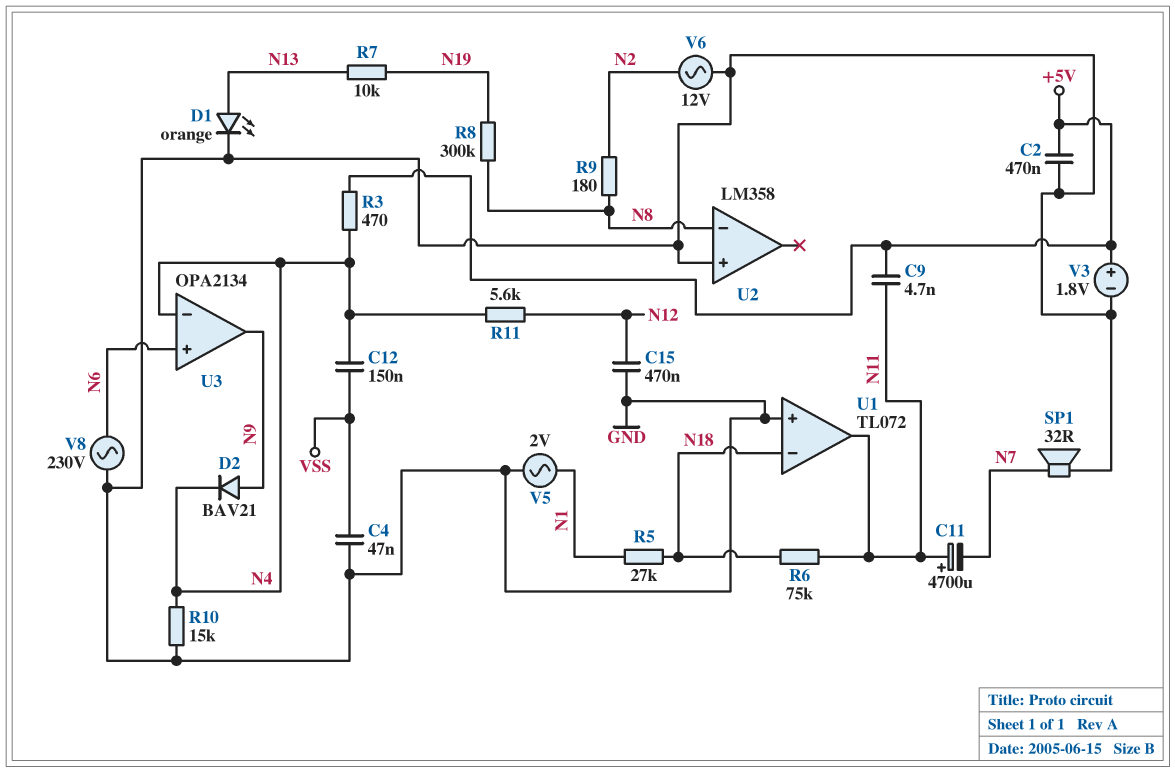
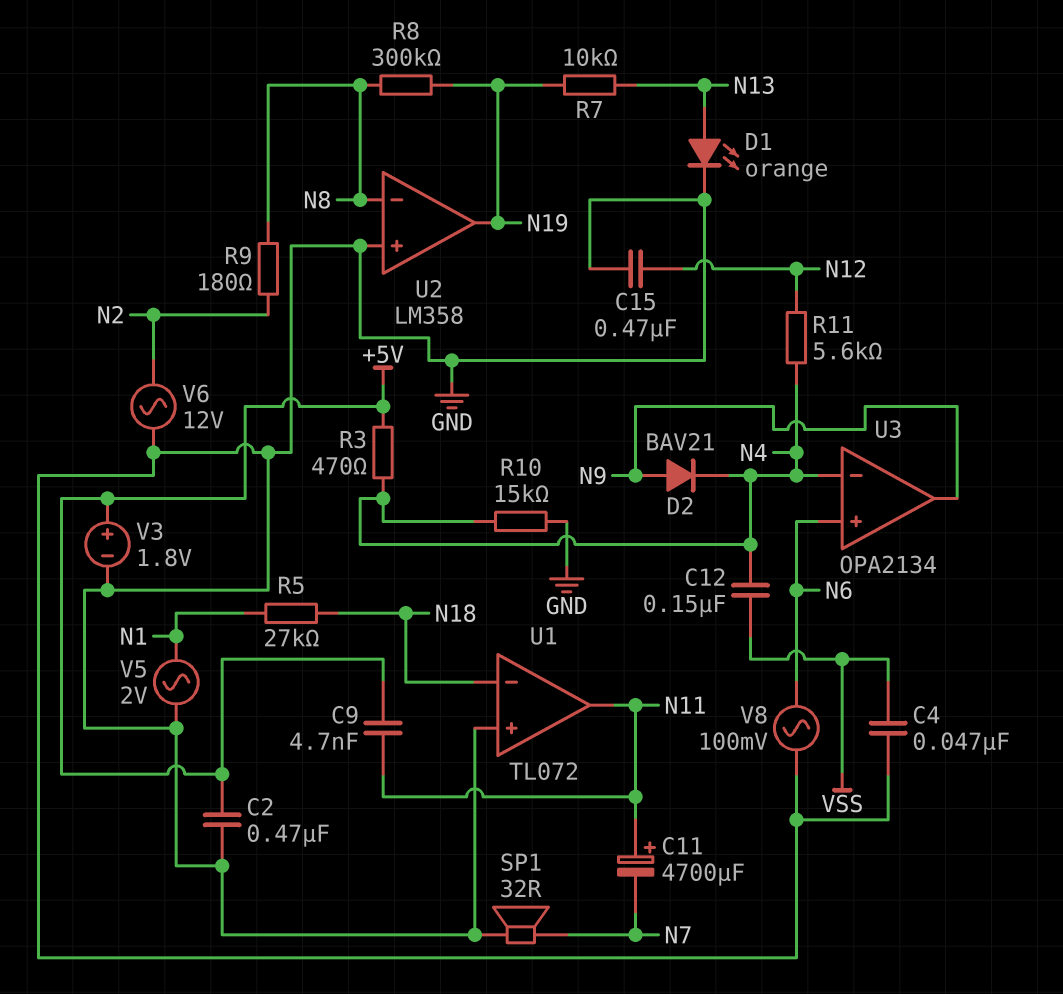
R6: 75k (N11, N18) -> none
U2 pin out: none -> N19
V8: AC 230V (GND, N6) -> AC 100mV (GND, N6)

